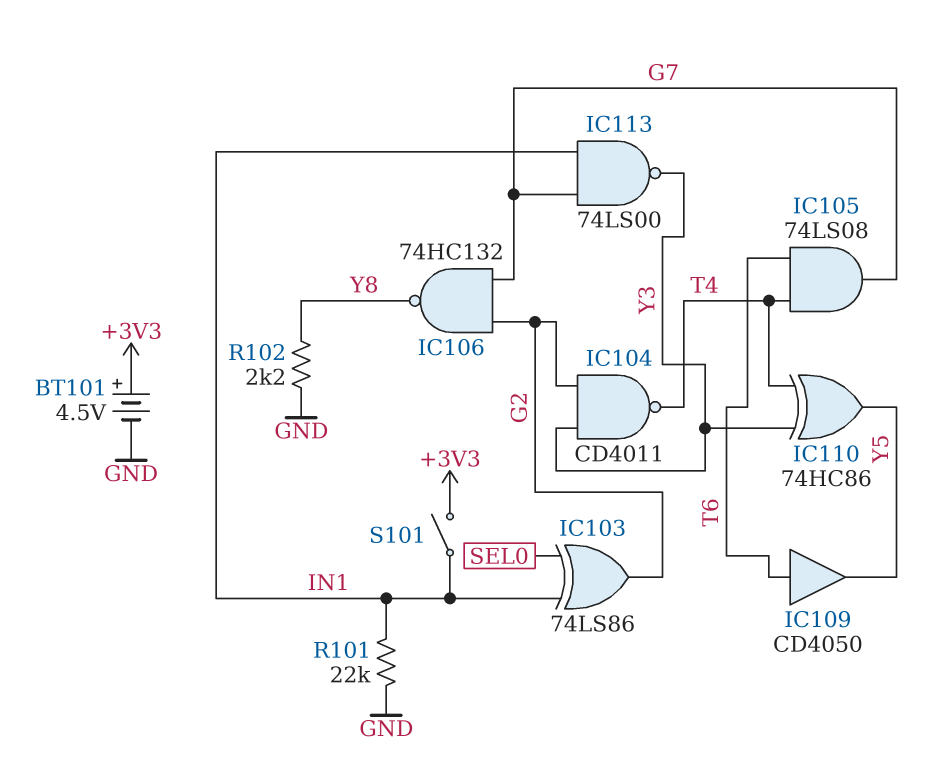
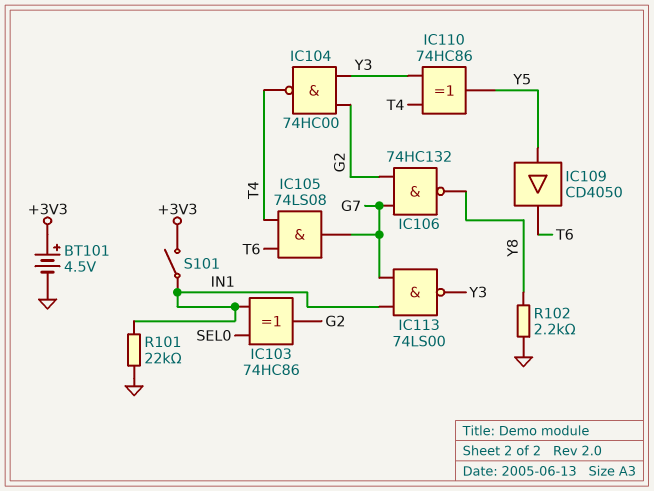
IC103: XOR 74LS86 (in IN1, in SEL0, out G2) -> XOR 74HC86 (in IN1, in SEL0, out G2)
IC104: NAND CD4011 (in G2, in Y3, out T4) -> NAND 74HC00 (in G2, in Y3, out T4)
IC109: buffer CD4050 (in T6, out Y5) -> buffer CD4050 (in Y5, out T6)

